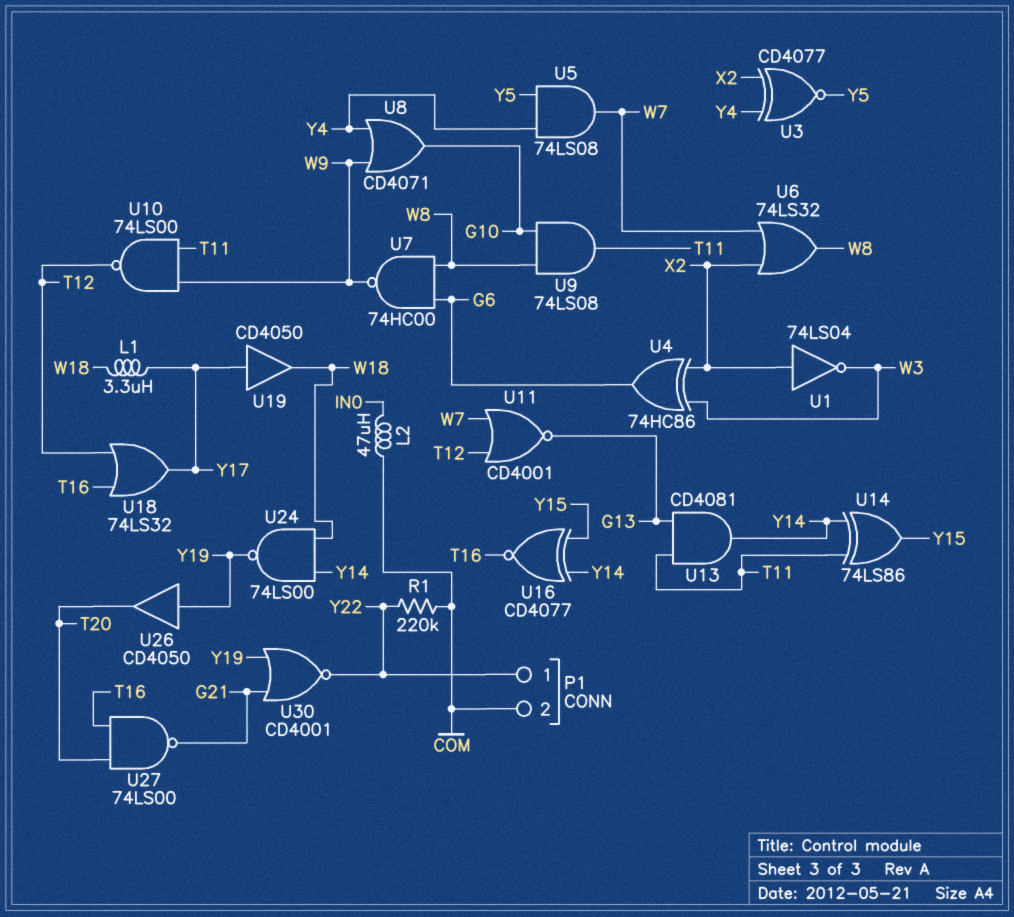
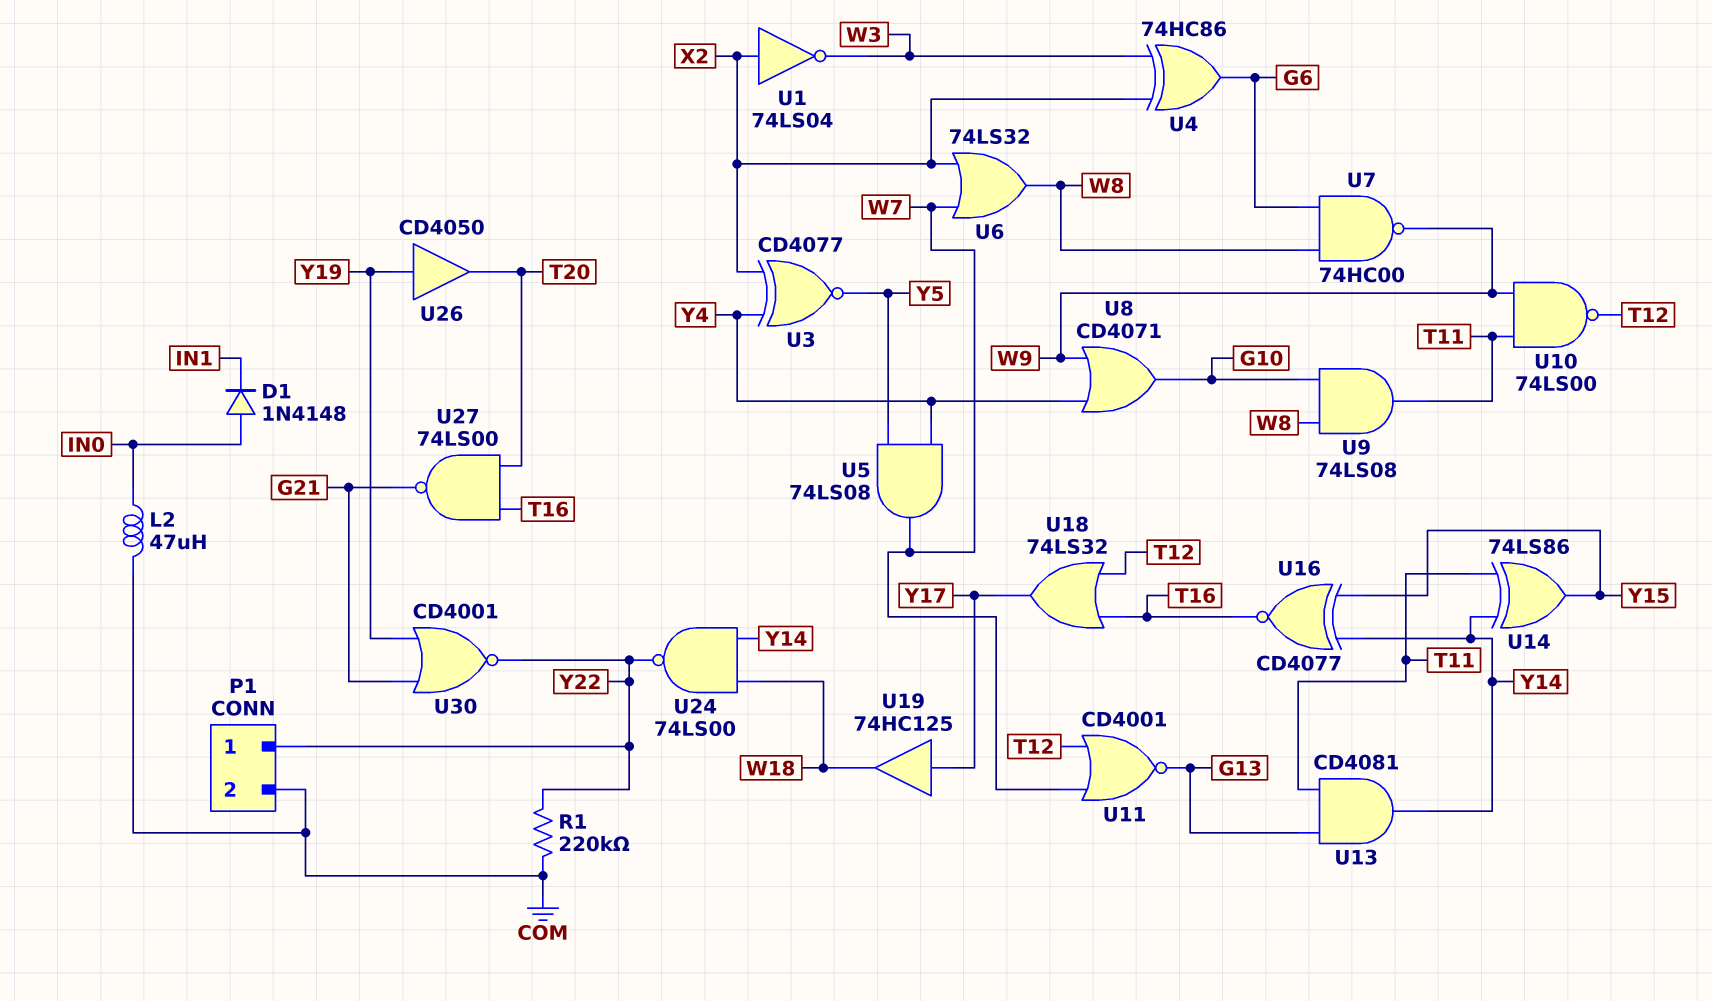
D1: none -> diode 1N4148 (A IN0, K IN1)
L1: 3.3uH (W18, Y17) -> none
U19: buffer CD4050 (in Y17, out W18) -> buffer 74HC125 (in Y17, out W18)
U24: NAND 74LS00 (in W18, in Y14, out Y19) -> NAND 74LS00 (in W18, in Y14, out Y22)

